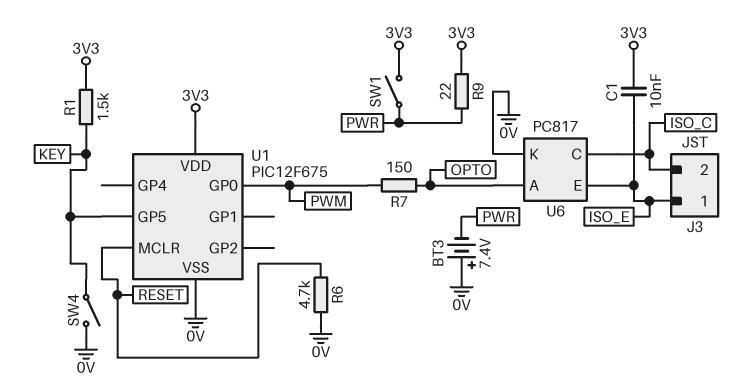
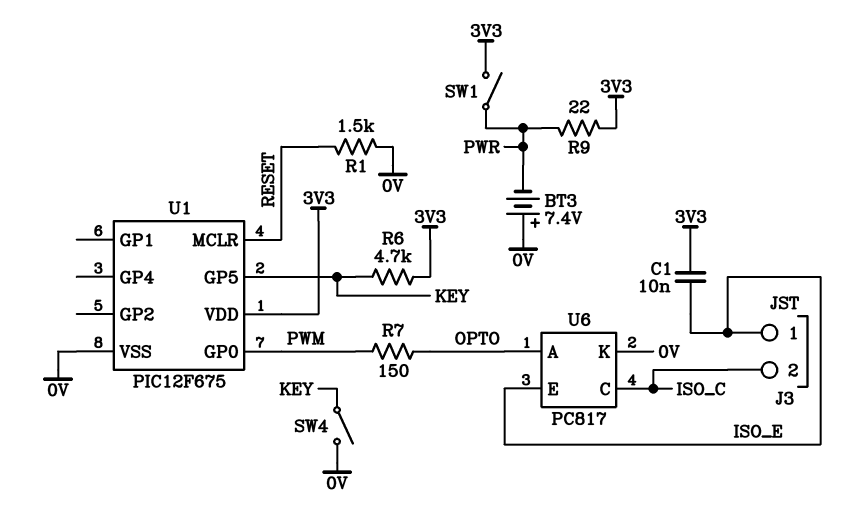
R1: 1.5k (3V3, KEY) -> 1.5k (0V, RESET)
R6: 4.7k (0V, RESET) -> 4.7k (3V3, KEY)

